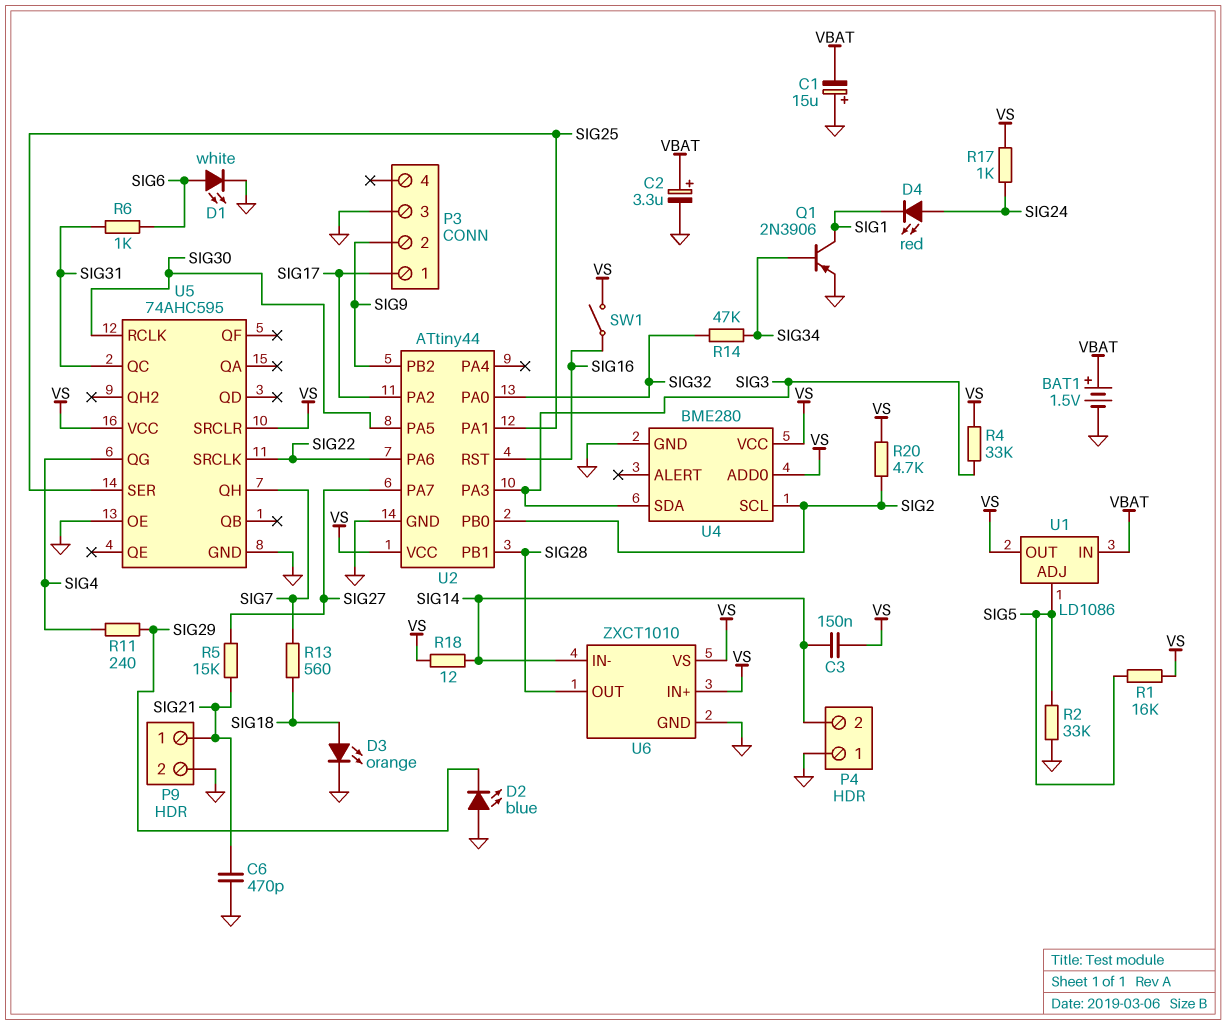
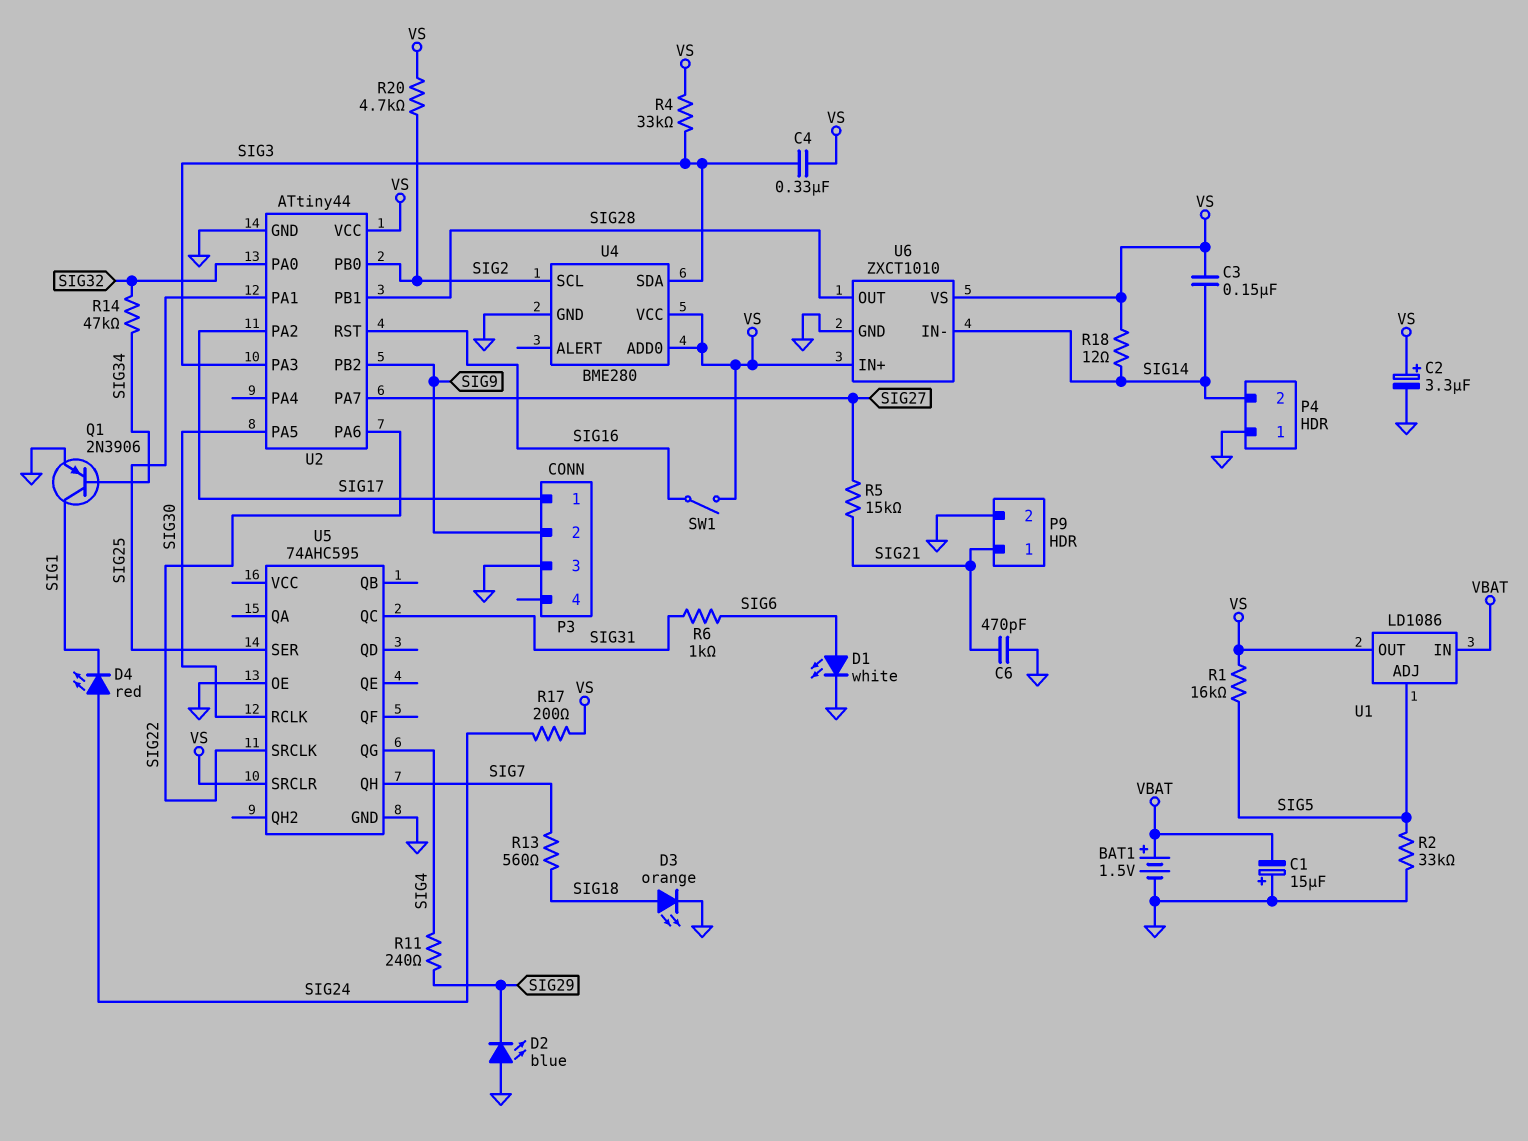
C2: 3.3uF (plus VBAT, minus GND) -> 3.3uF (plus VS, minus GND)
C4: none -> 330nF (SIG3, VS)
R17: 1k (SIG24, VS) -> 200 (SIG24, VS)
U5 pin VCC: VS -> none

